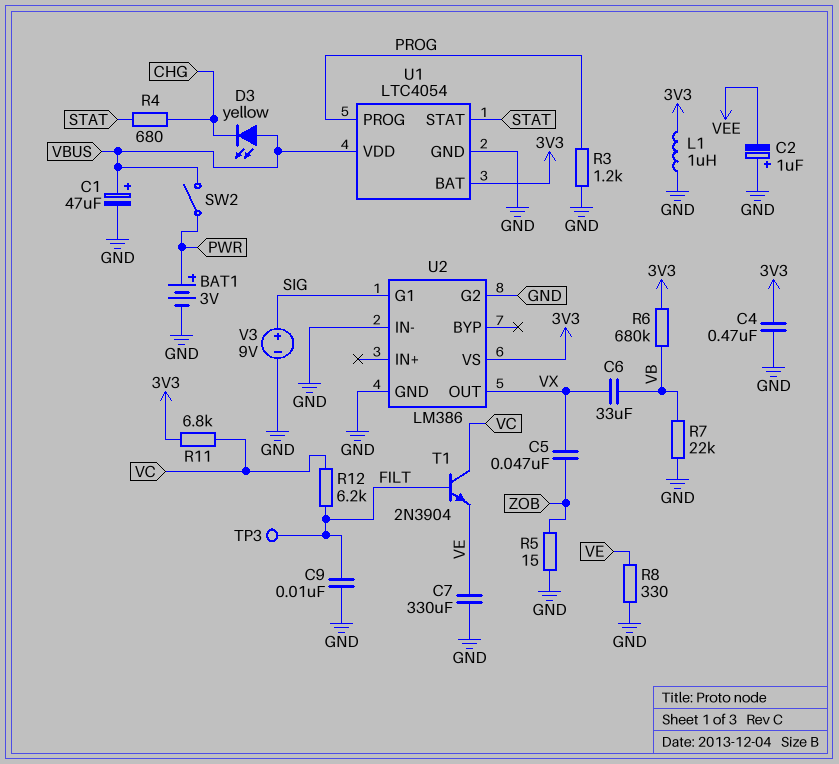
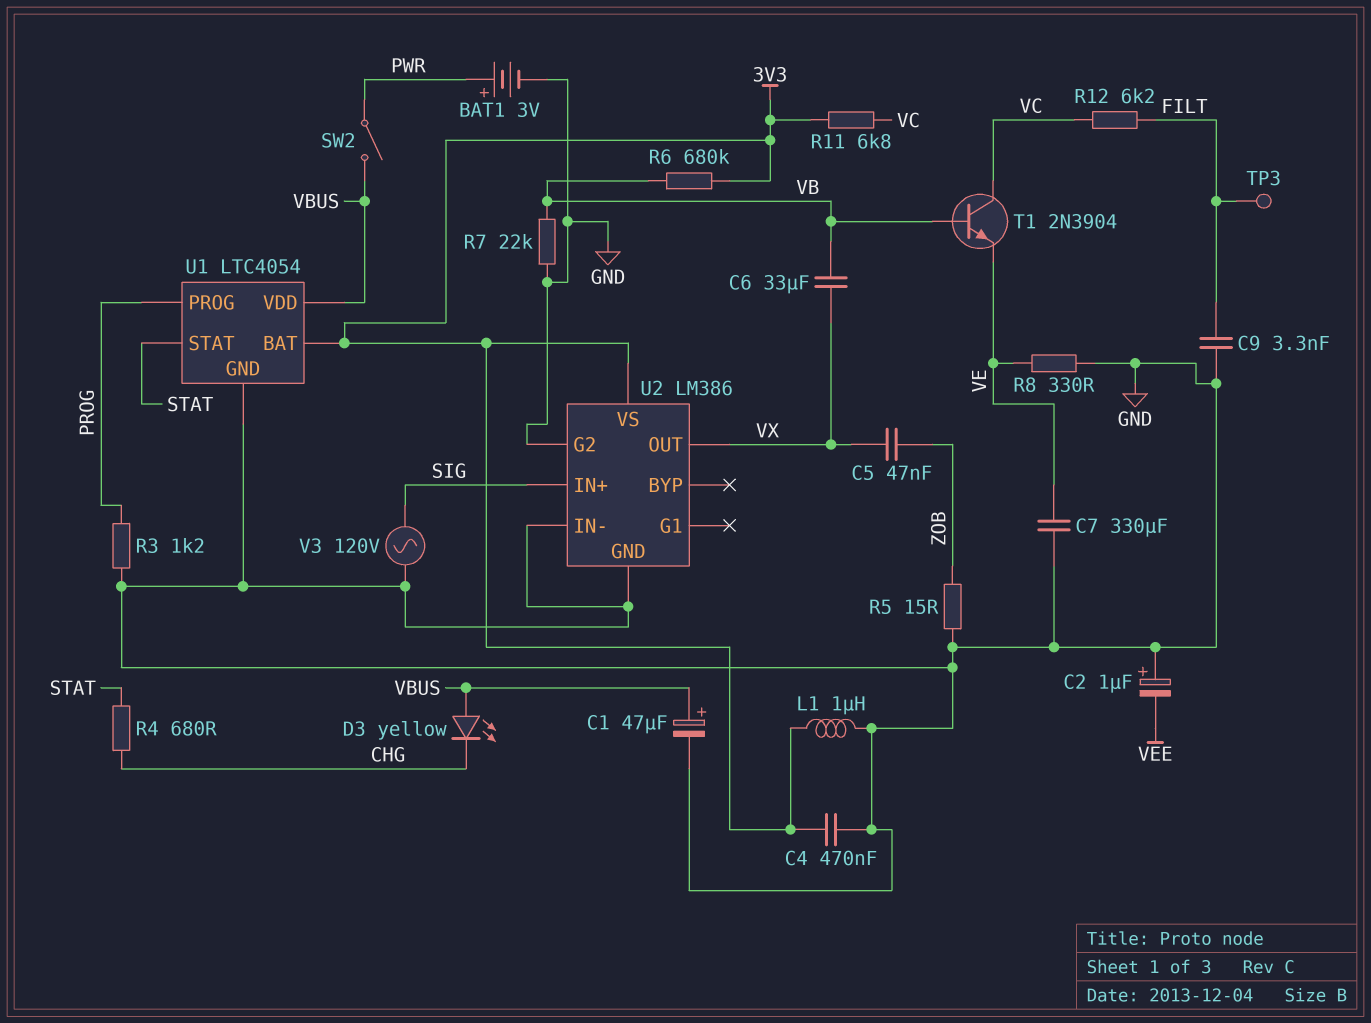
C9: 10nF (FILT, GND) -> 3.3nF (FILT, GND)
T1: NPN 2N3904 (B FILT, C VC, E VE) -> NPN 2N3904 (B VB, C VC, E VE)
U2 pin G1: SIG -> none
U2 pin IN+: none -> SIG
V3: 9V (plus SIG, minus GND) -> AC 120V (GND, SIG)

